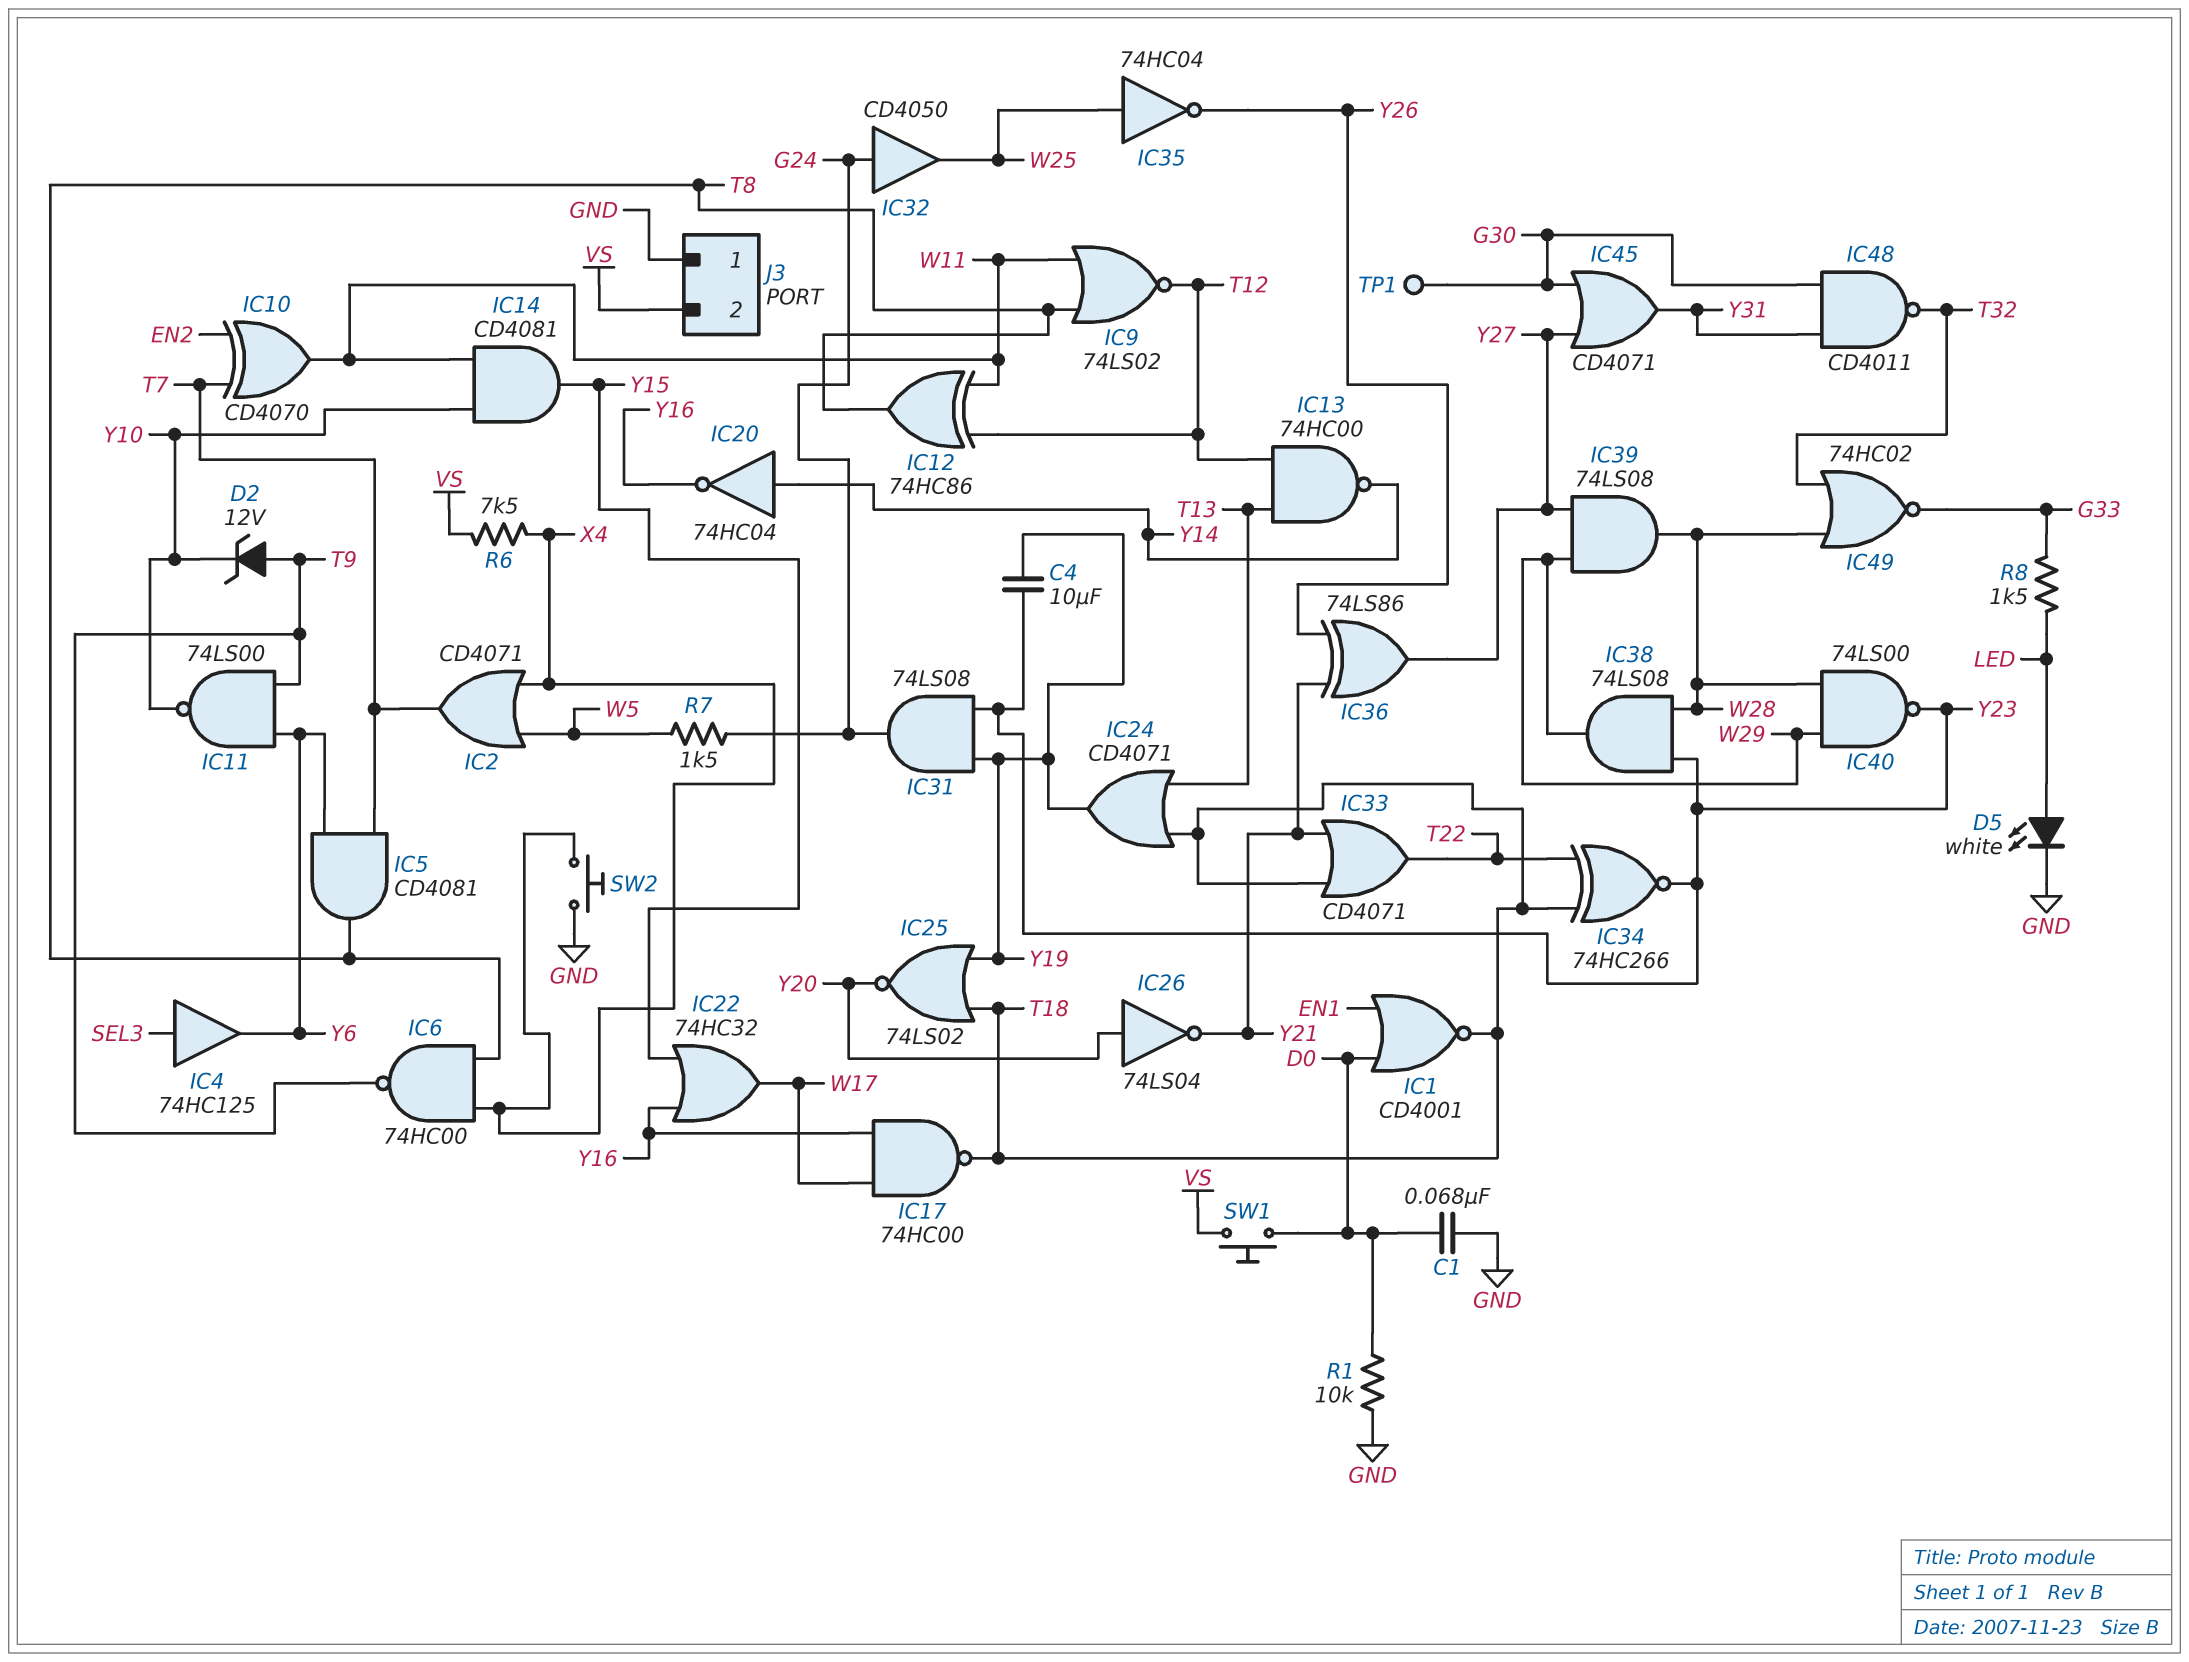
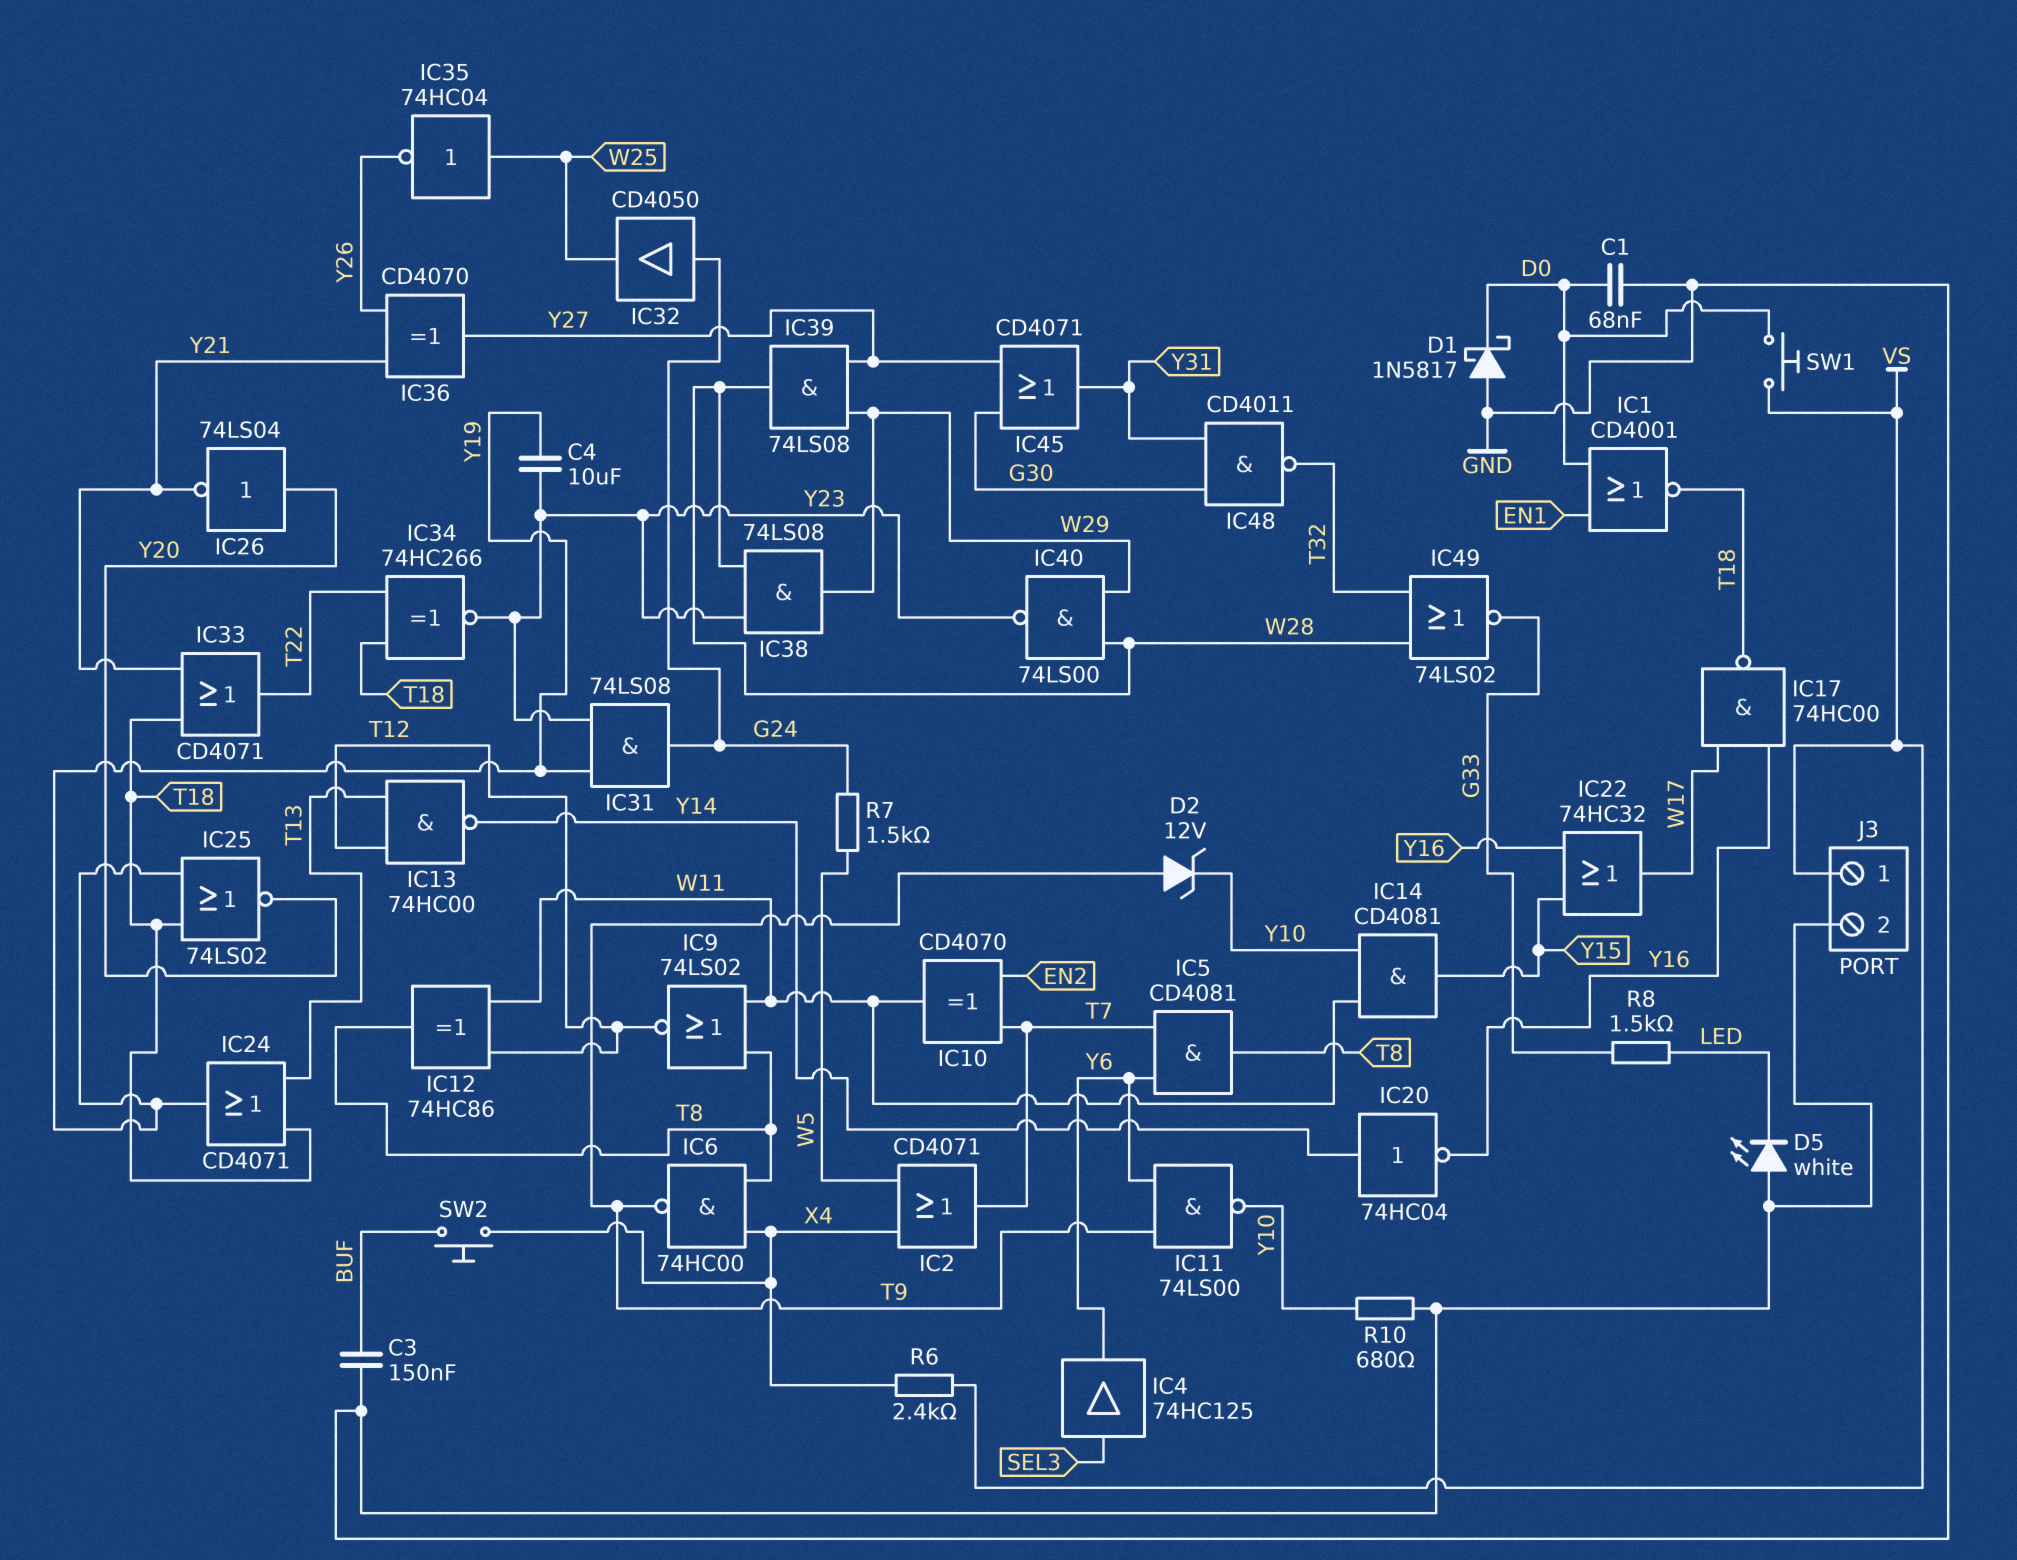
C3: none -> 150nF (BUF, GND)
D1: none -> schottky 1N5817 (A GND, K D0)
D5: LED white (A LED, K GND) -> LED white (A GND, K LED)
IC36: XOR 74LS86 (in Y21, in Y26, out Y27) -> XOR CD4070 (in Y21, in Y26, out Y27)
IC49: NOR 74HC02 (in T32, in W28, out G33) -> NOR 74LS02 (in T32, in W28, out G33)
J3 pin 1: GND -> VS
J3 pin 2: VS -> GND
R1: 10k (D0, GND) -> none
R6: 7.5k (VS, X4) -> 2.4k (VS, X4)
R10: none -> 680 (GND, Y10)
SW2: button (GND, X4) -> button (BUF, X4)
TP1: test point (G30) -> none

